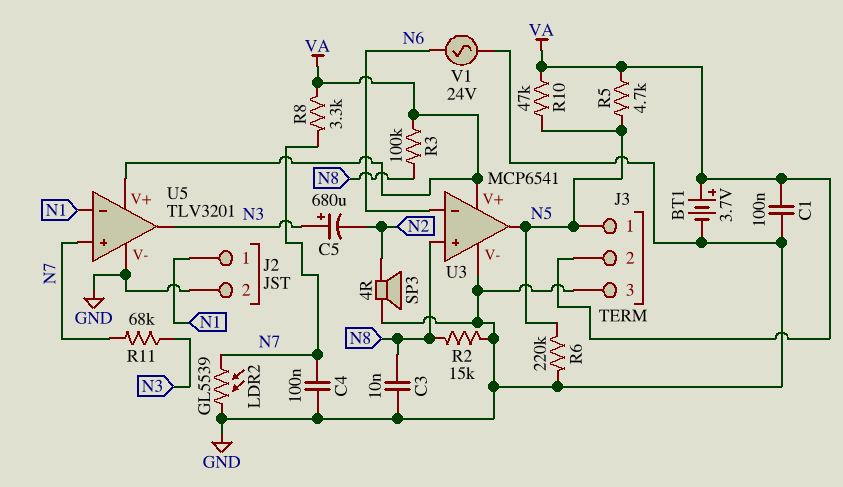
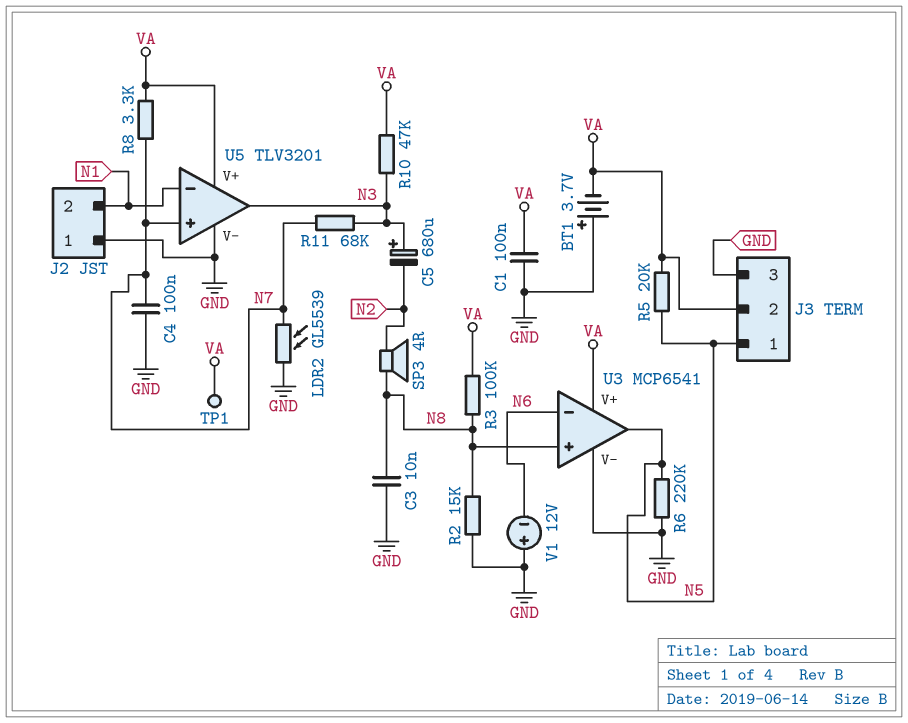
BT1: 3.7V (plus VA, minus GND) -> 3.7V (plus GND, minus VA)
J2 pin 1: N1 -> GND
J2 pin 2: GND -> N1
R5: 4.7k (N5, VA) -> 20k (N5, VA)
R10: 47k (N5, VA) -> 47k (N3, VA)
SP3: speaker 4R (GND, N2) -> speaker 4R (N2, N8)
TP1: none -> test point (VA)
V1: AC 24V (GND, N6) -> 12V (plus GND, minus N6)

